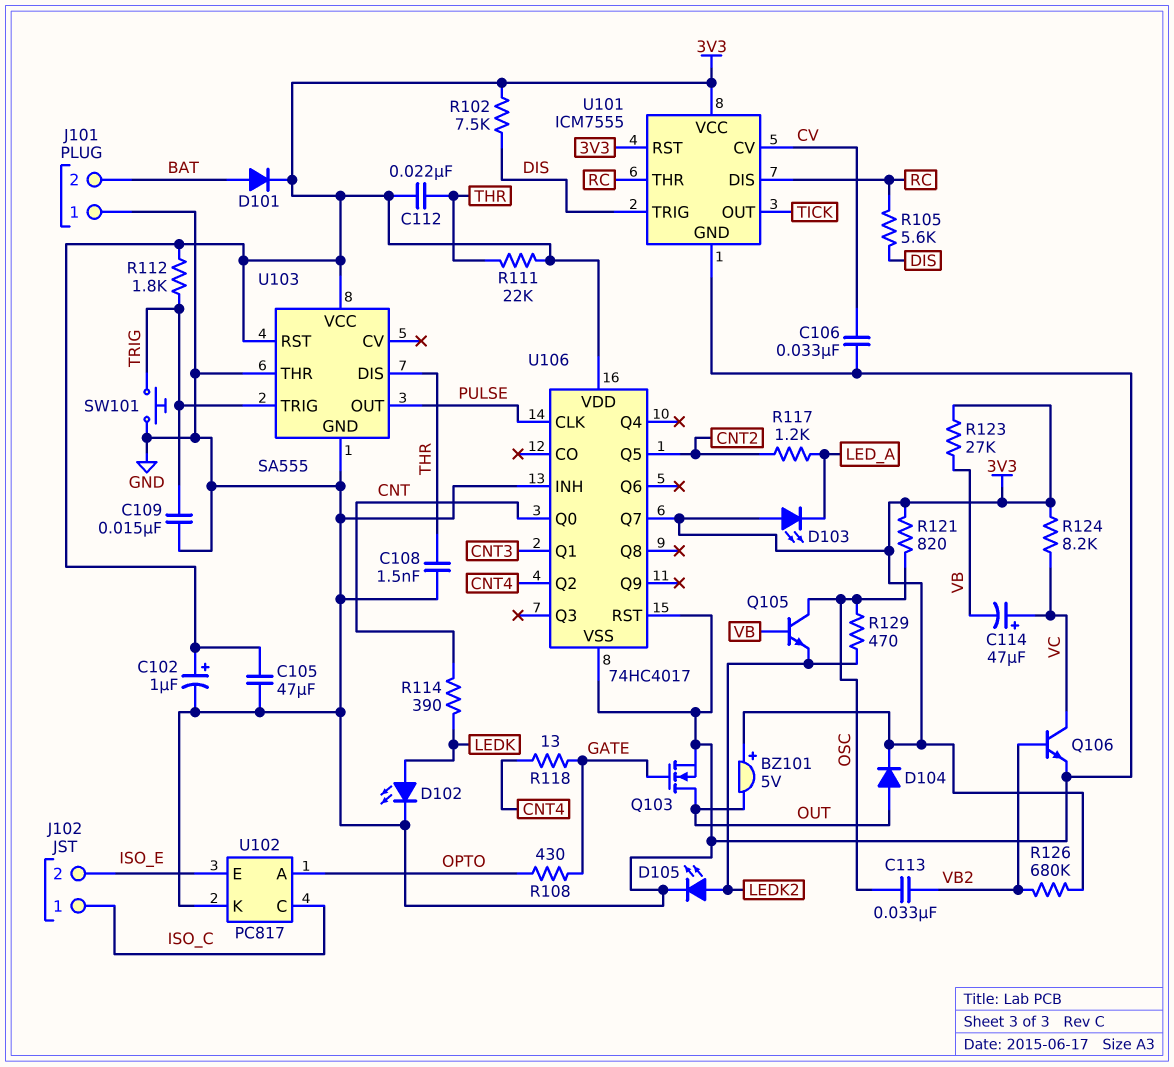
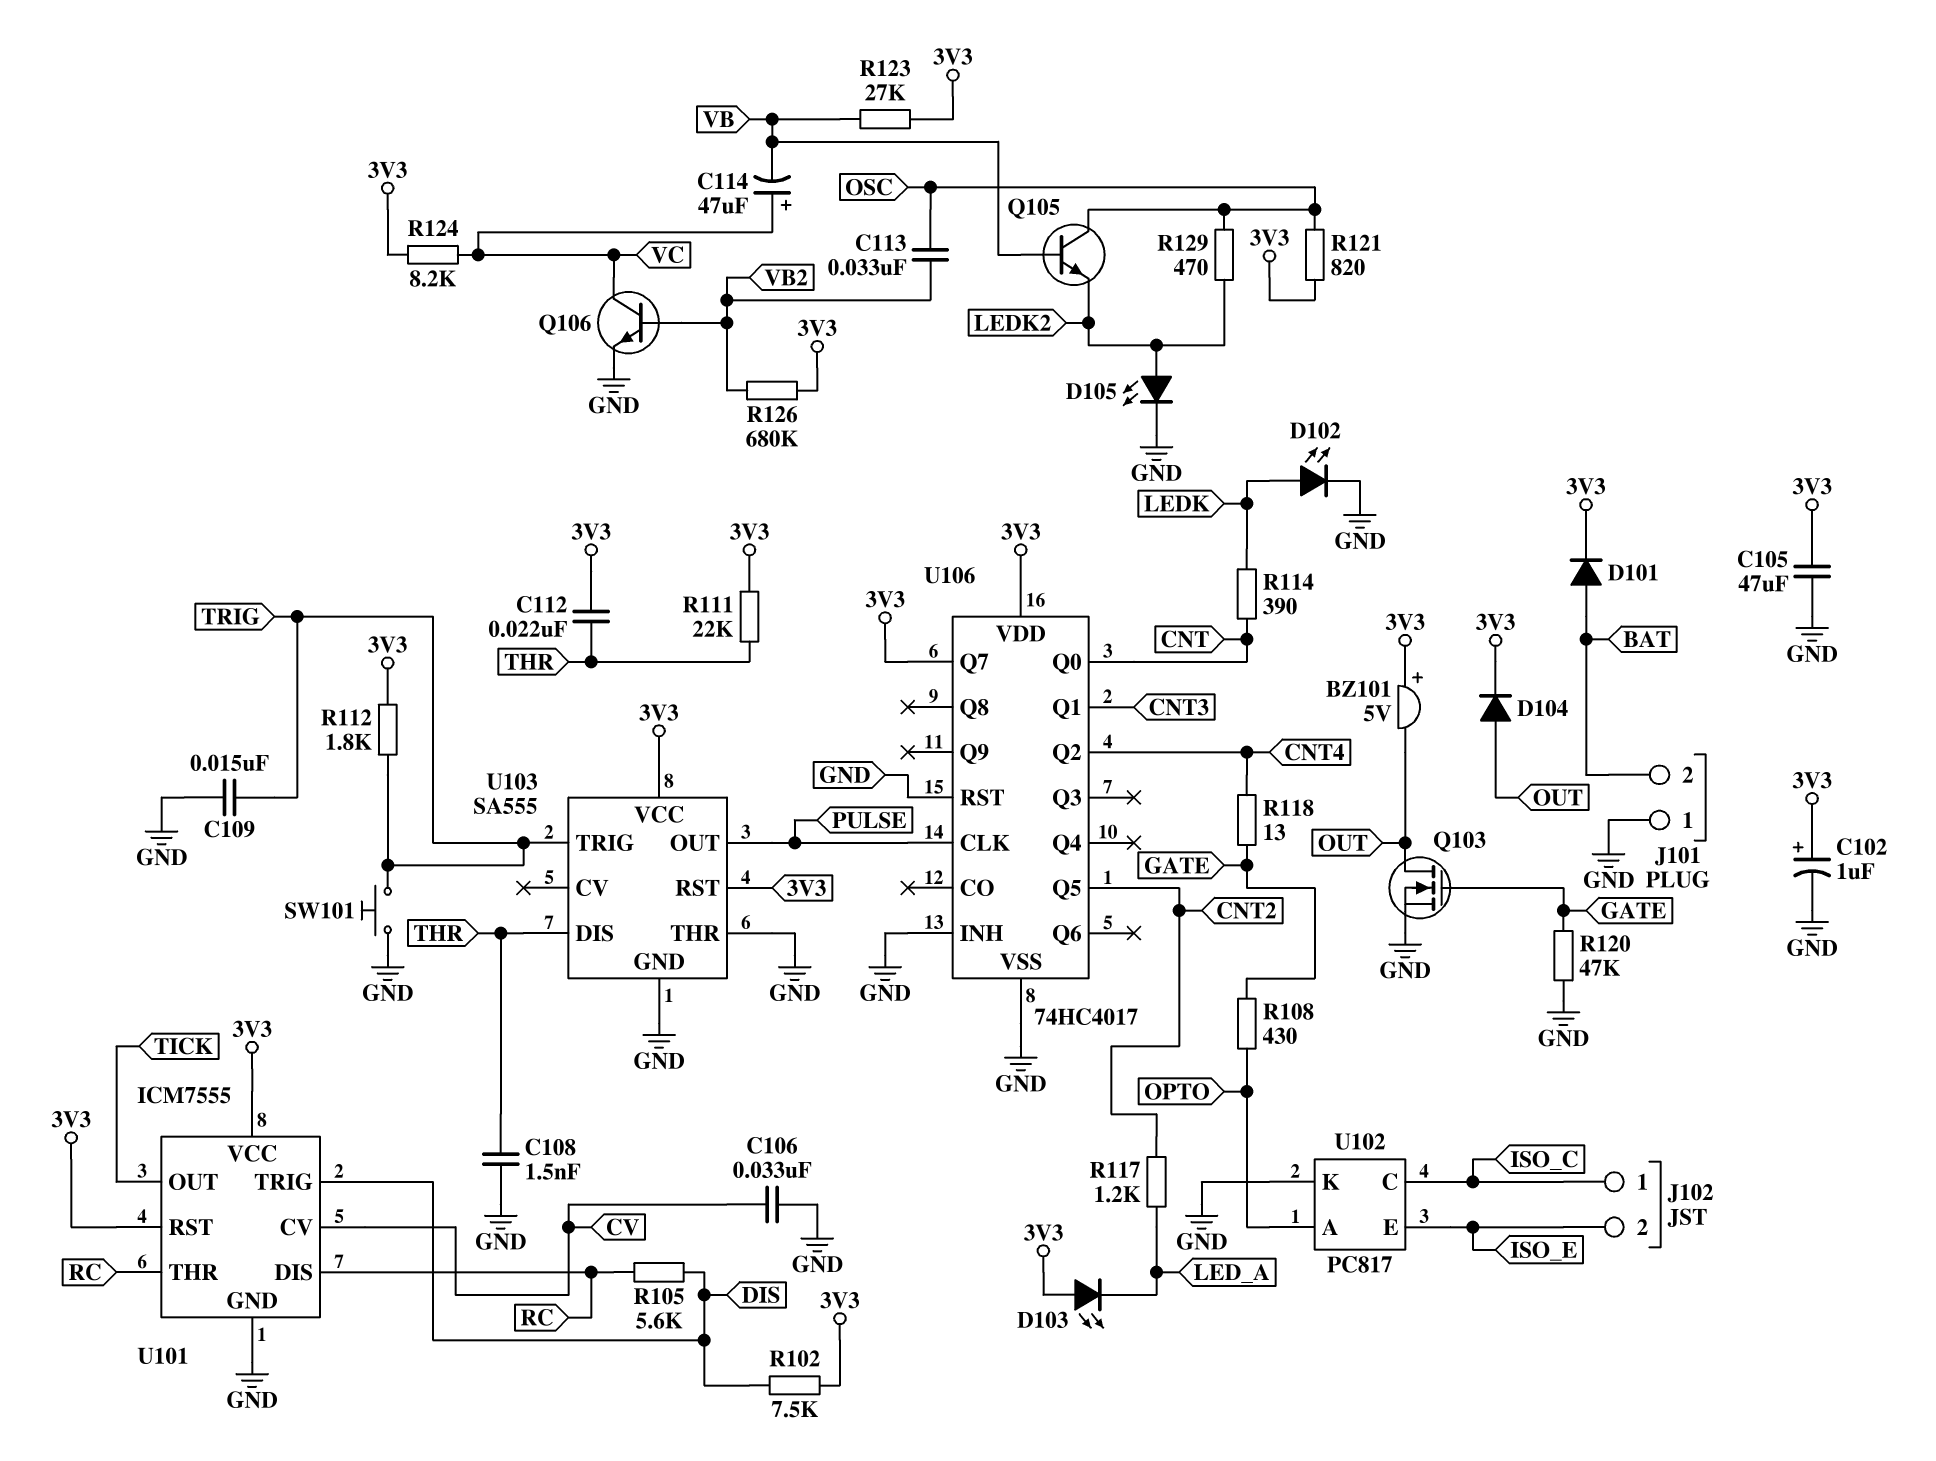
R120: none -> 47k (GATE, GND)

